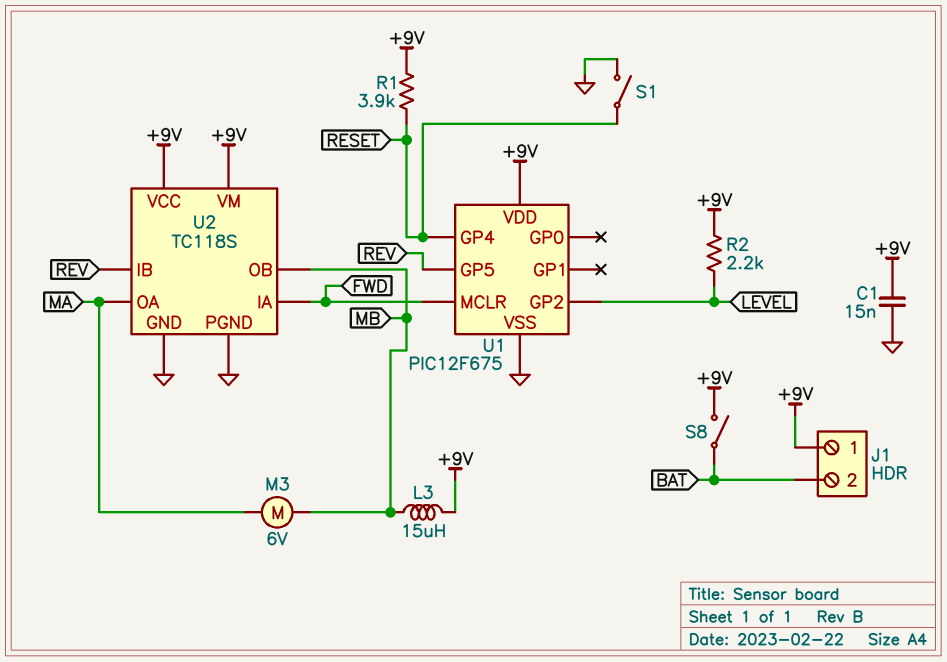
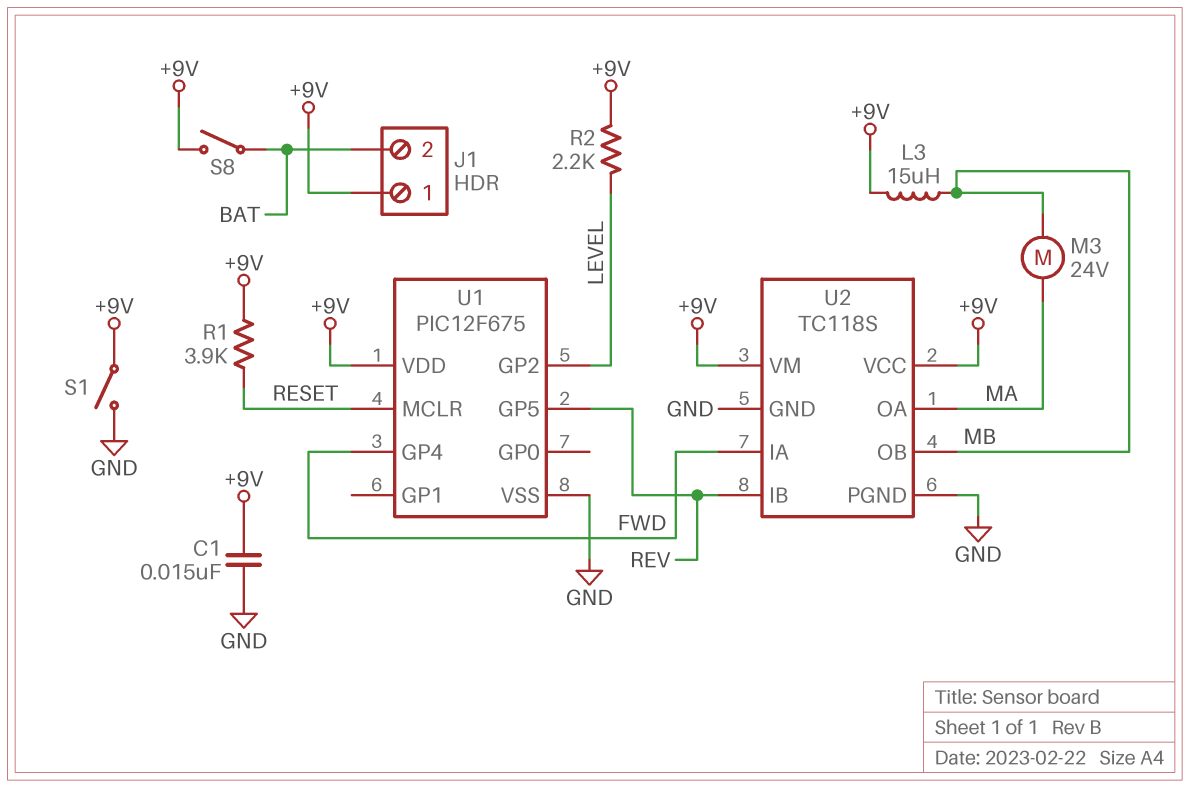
M3: motor 6V (MA, MB) -> motor 24V (MA, MB)
S1: switch (GND, RESET) -> switch (+9V, GND)
U1 pin GP4: RESET -> FWD
U1 pin MCLR: FWD -> RESET

